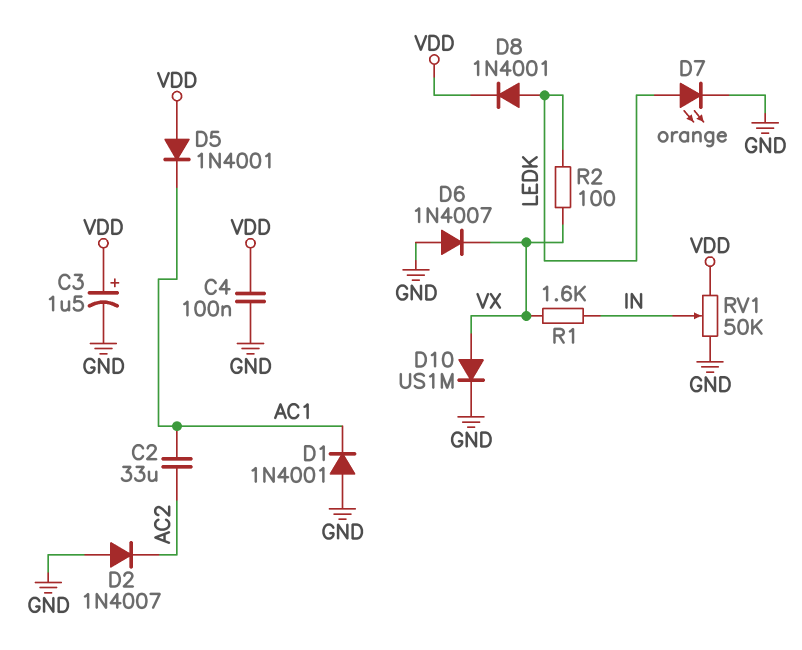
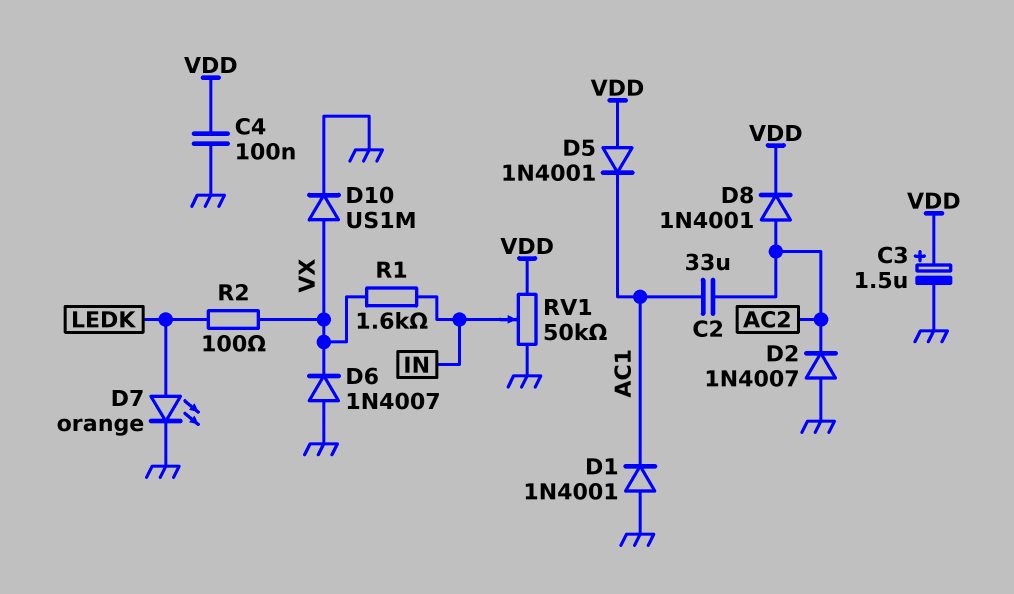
D8: diode 1N4001 (A LEDK, K VDD) -> diode 1N4001 (A AC2, K VDD)

